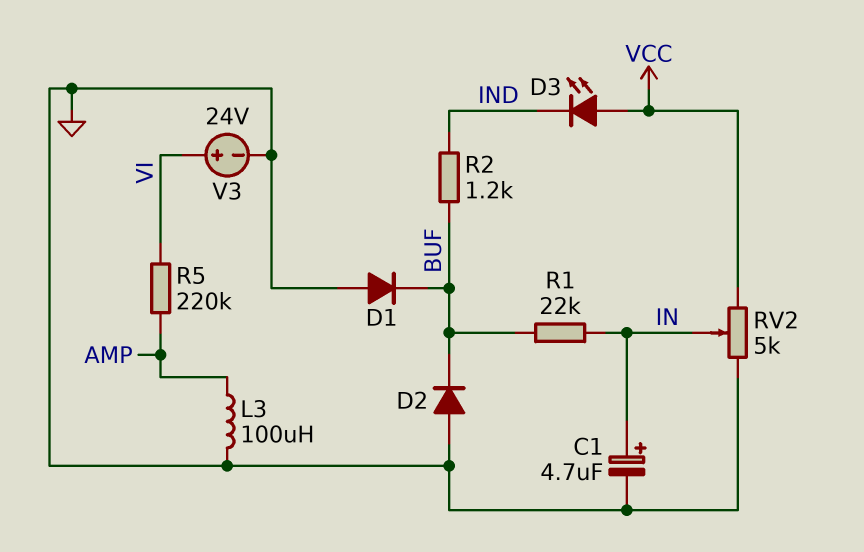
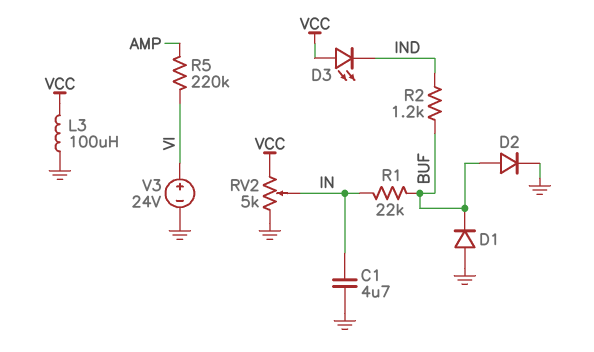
C1: 4.7uF (plus IN, minus GND) -> 4.7uF (GND, IN)
D2: diode (A GND, K BUF) -> diode (A BUF, K GND)
L3: 100uH (AMP, GND) -> 100uH (GND, VCC)

